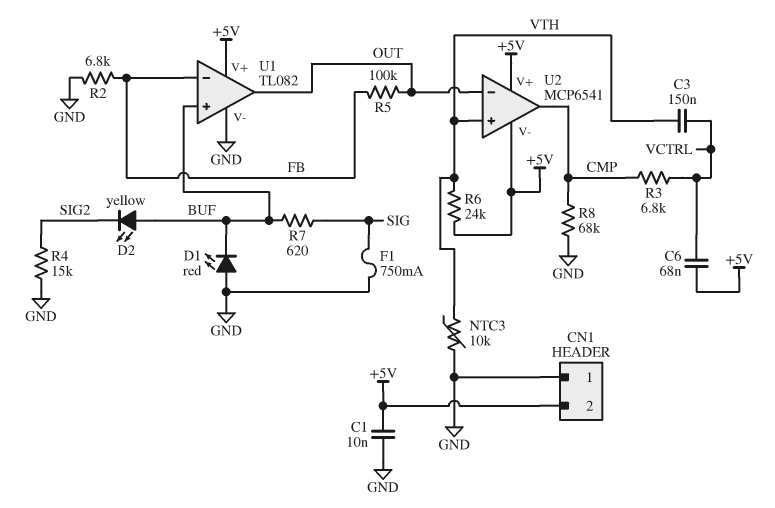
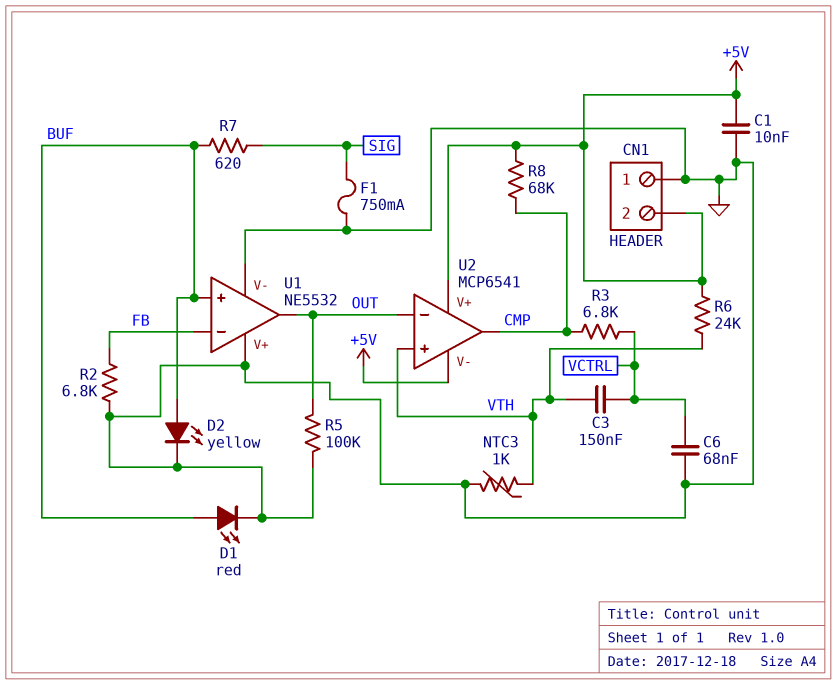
C6: 68nF (+5V, VCTRL) -> 68nF (GND, VCTRL)
D1: LED red (A GND, K BUF) -> LED red (A BUF, K GND)
D2: LED yellow (A BUF, K SIG2) -> LED yellow (A BUF, K GND)
NTC3: 10k (GND, VTH) -> 1k (GND, VTH)
R4: 15k (GND, SIG2) -> none
R5: 100k (FB, OUT) -> 100k (GND, OUT)
R8: 68k (CMP, GND) -> 68k (+5V, CMP)
U1: TL082 -> NE5532
U1 pin V+: +5V -> GND

